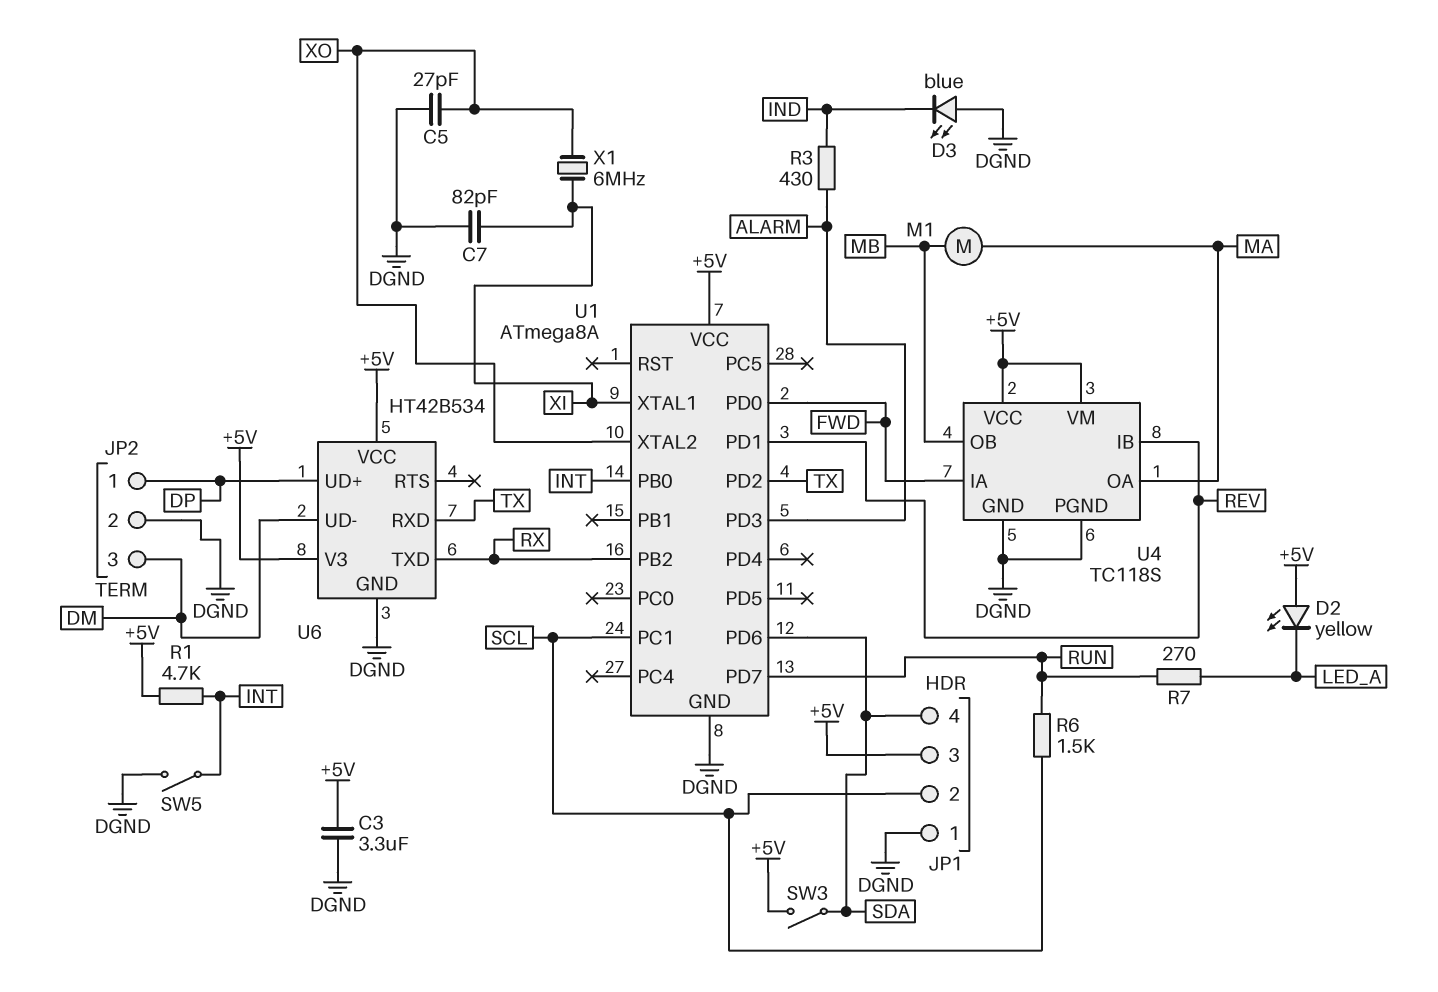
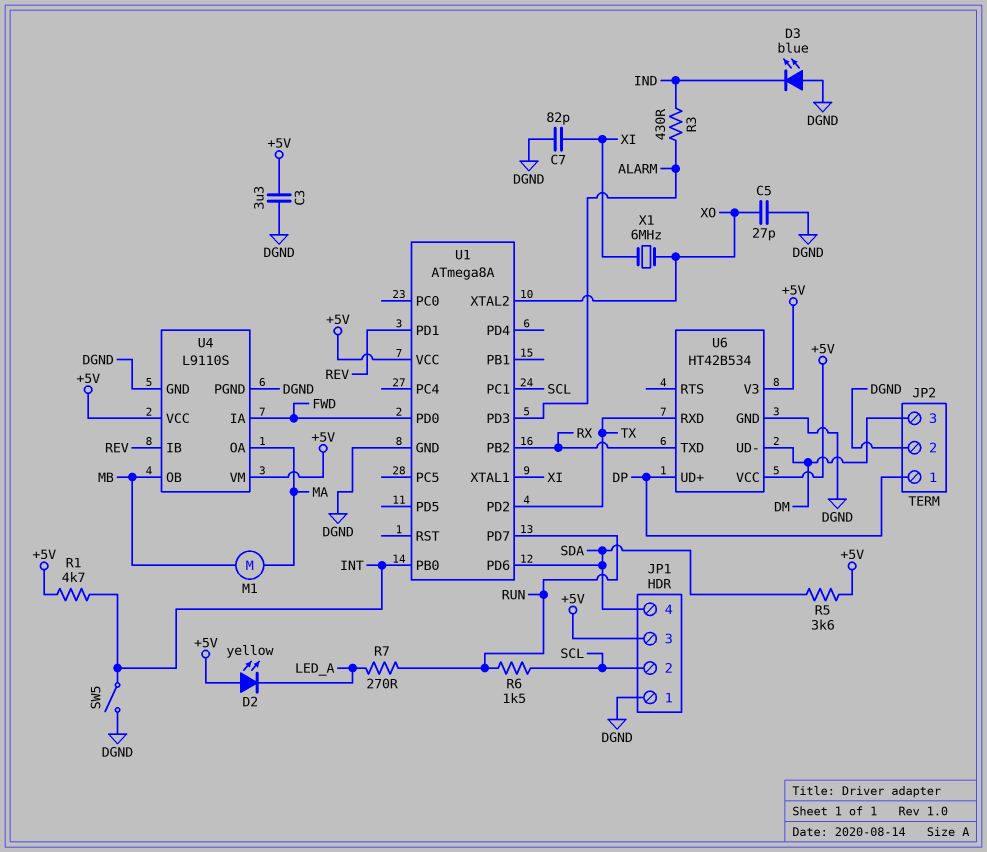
R5: none -> 3.6k (+5V, SDA)
SW3: switch (+5V, SDA) -> none
U4: TC118S -> L9110S

